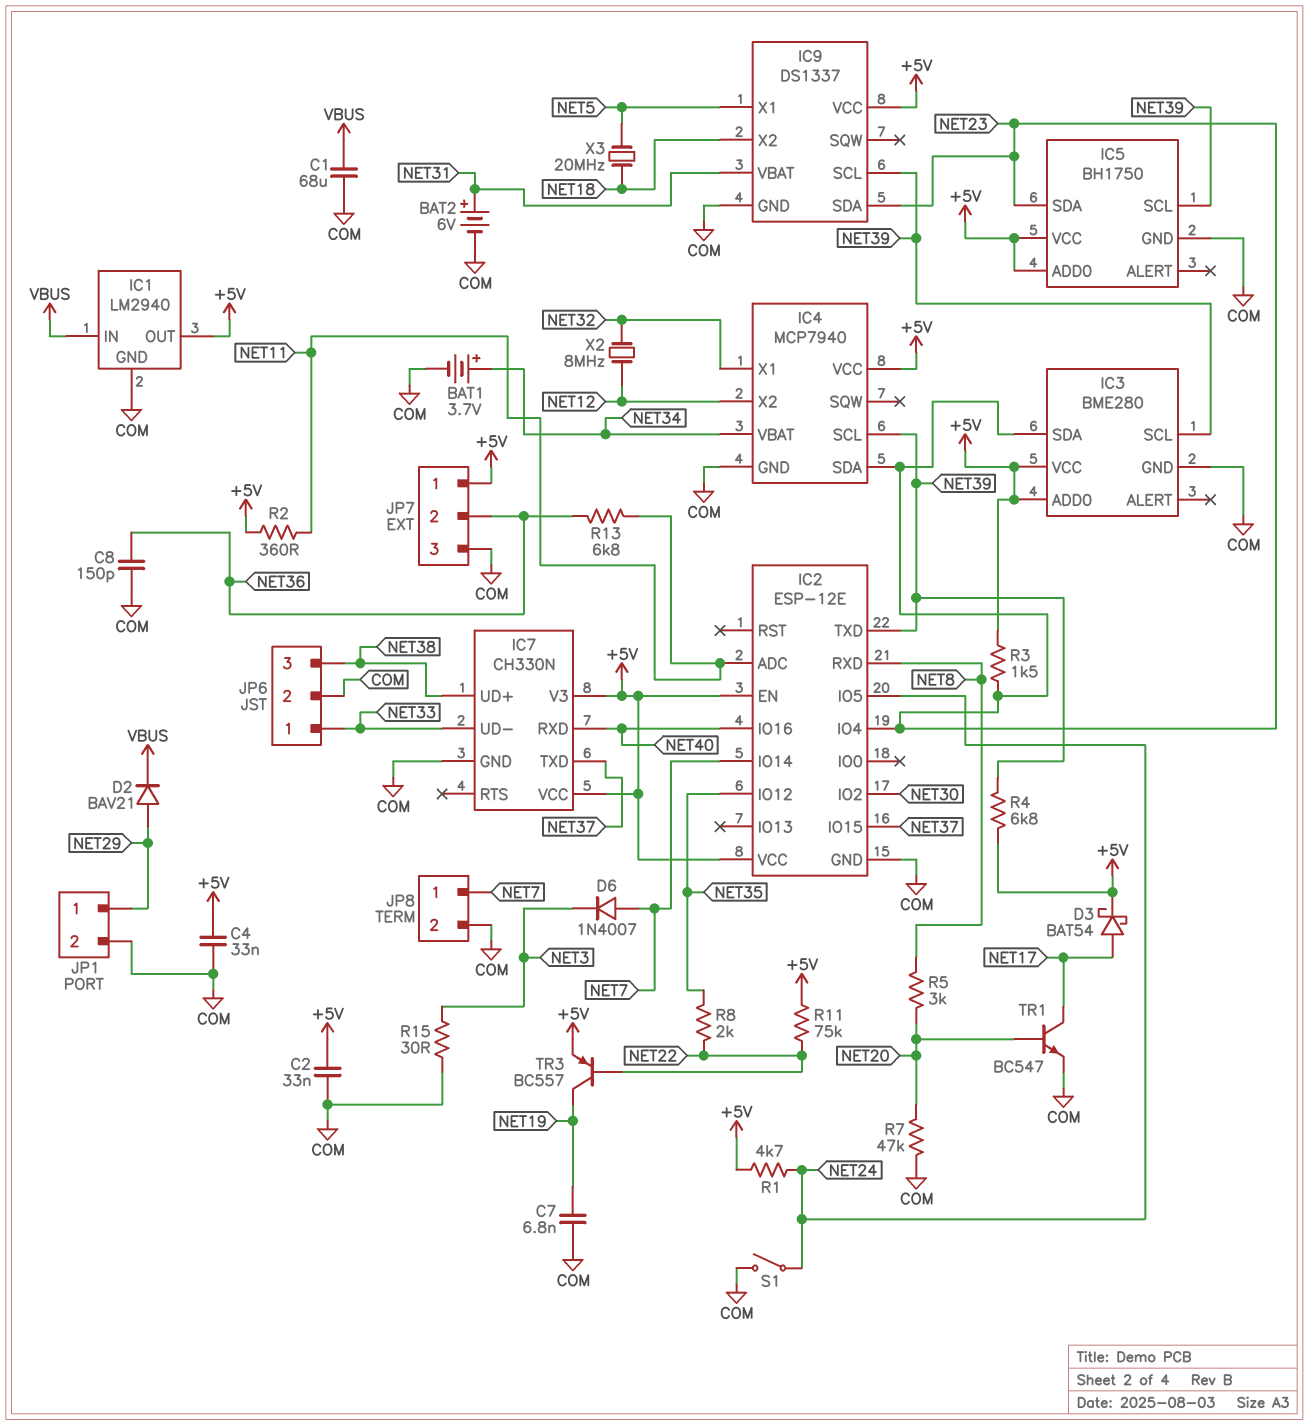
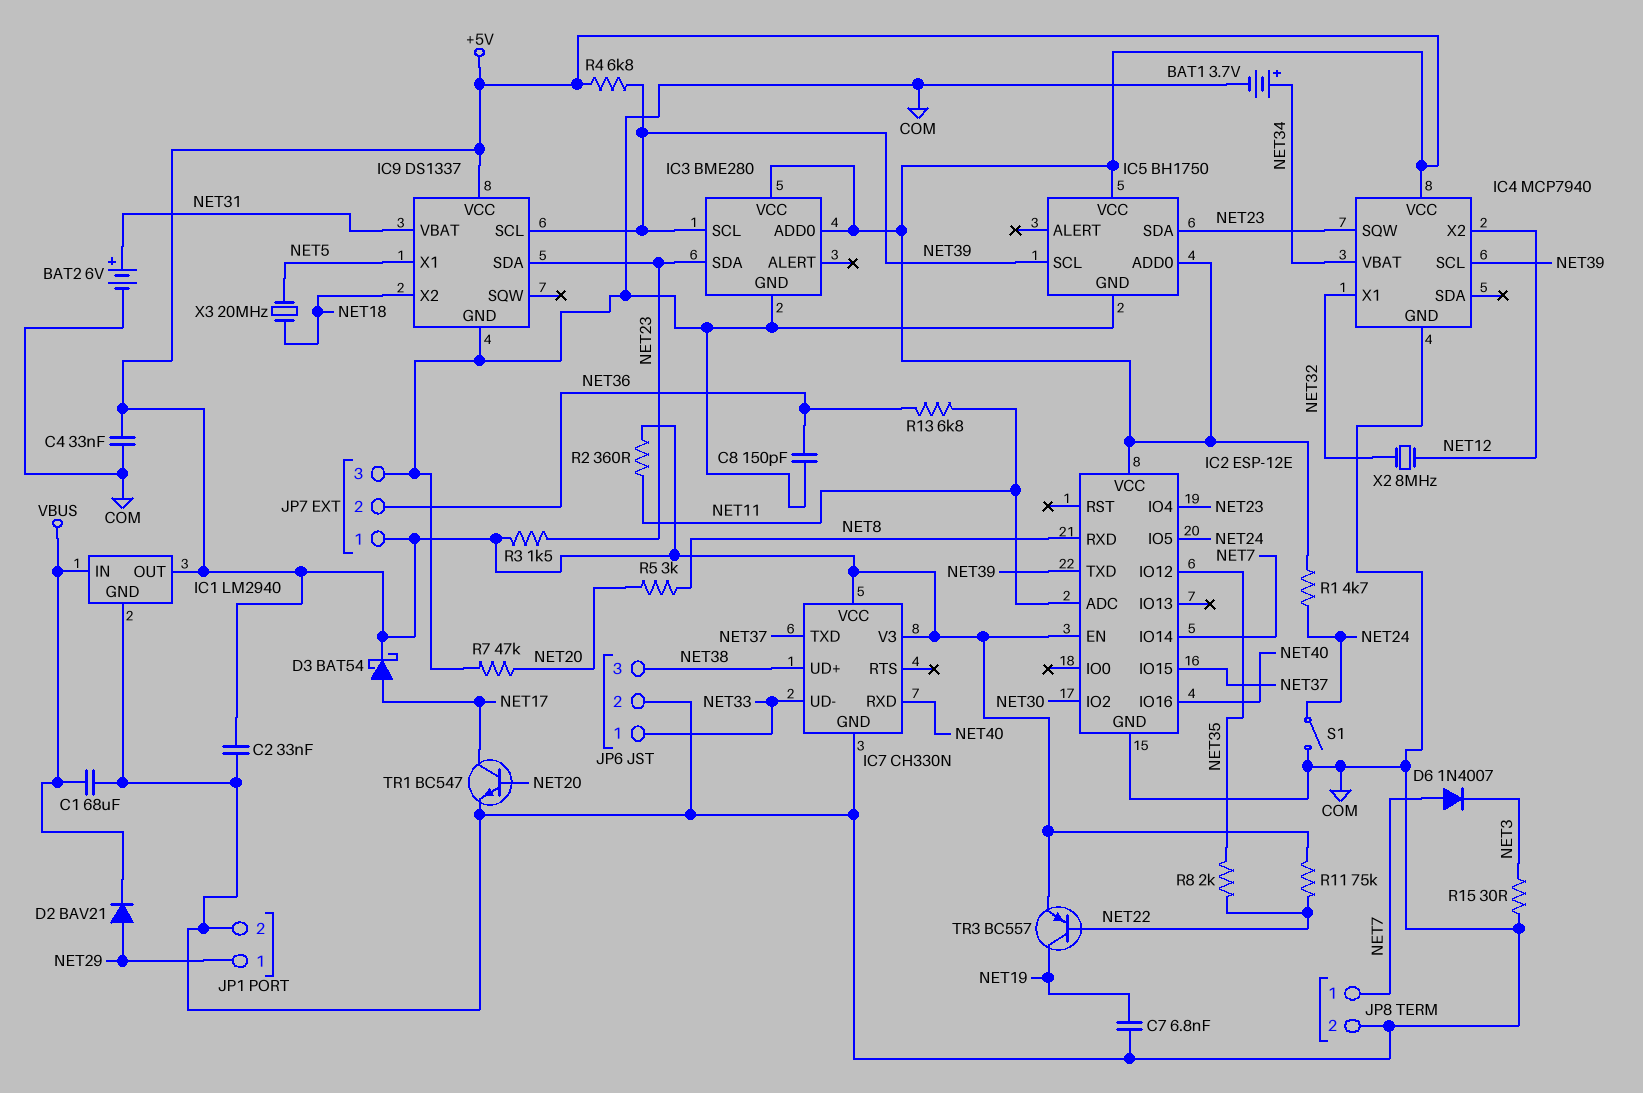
IC4 pin SDA: NET23 -> none
IC4 pin SQW: none -> NET23

